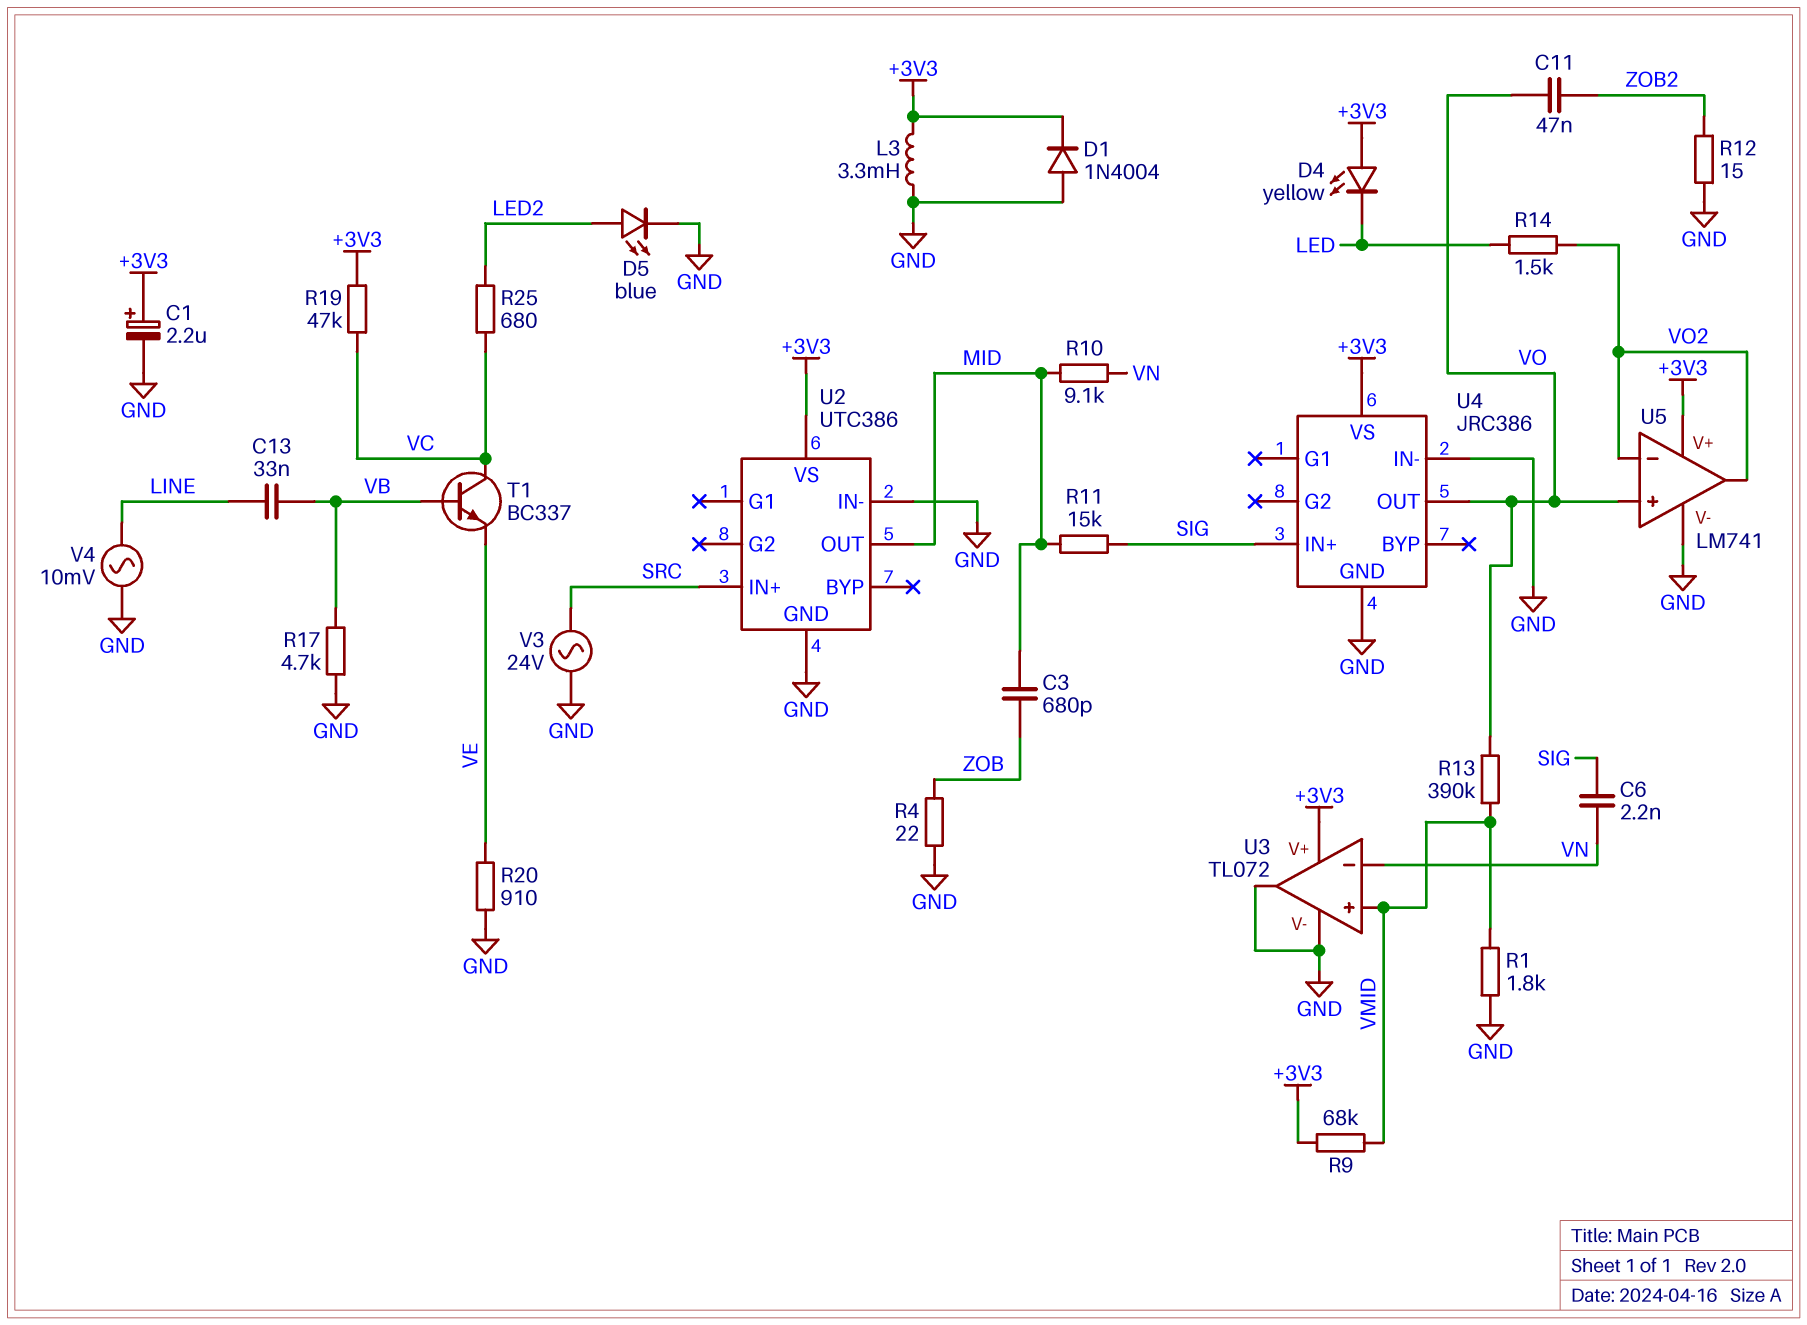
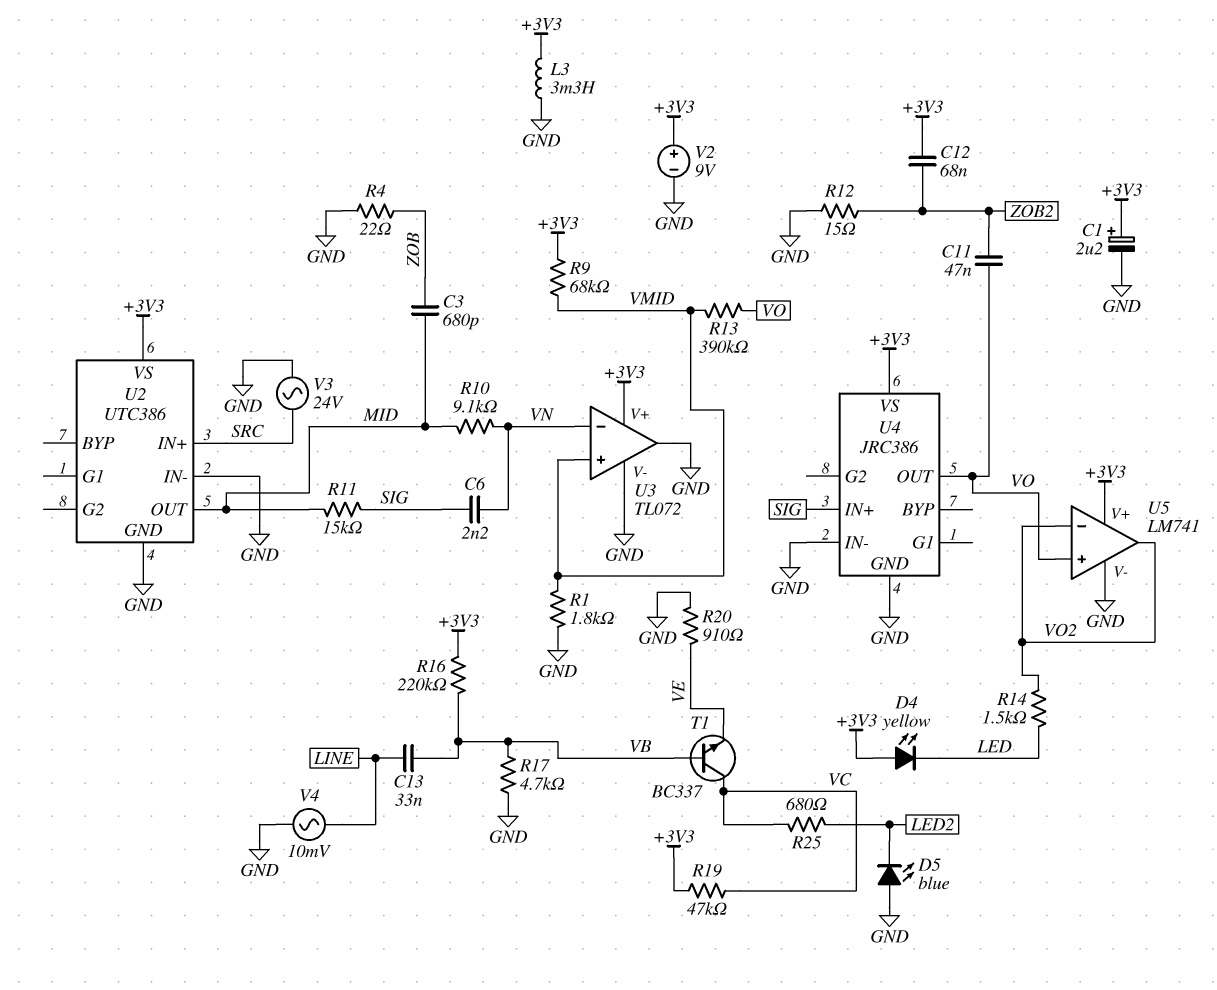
C12: none -> 68nF (+3V3, ZOB2)
D1: diode 1N4004 (A GND, K +3V3) -> none
D5: LED blue (A LED2, K GND) -> LED blue (A GND, K LED2)
R16: none -> 220k (+3V3, VB)
V2: none -> 9V (plus +3V3, minus GND)

